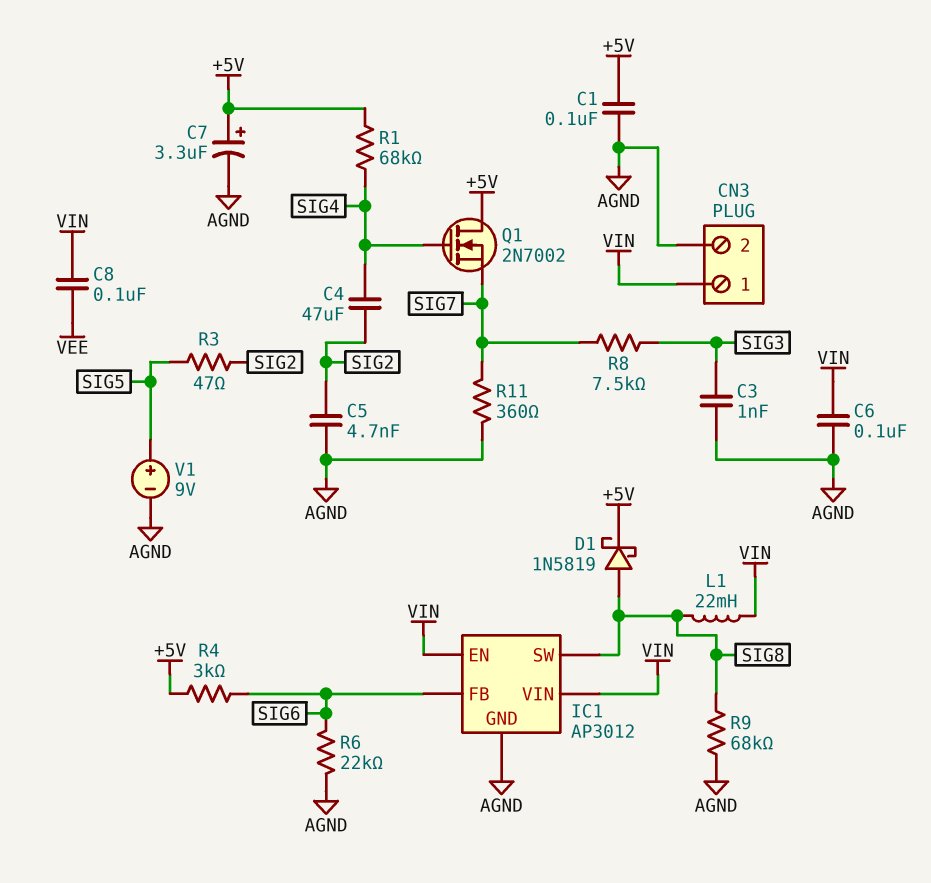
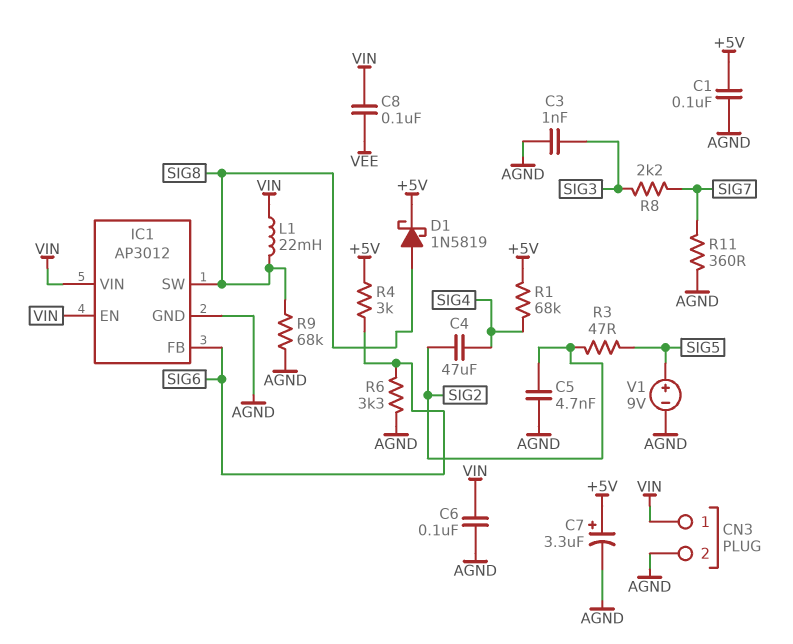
Q1: NMOS 2N7002 (G SIG4, D +5V, S SIG7) -> none
R6: 22k (AGND, SIG6) -> 3.3k (AGND, SIG6)
R8: 7.5k (SIG3, SIG7) -> 2.2k (SIG3, SIG7)

